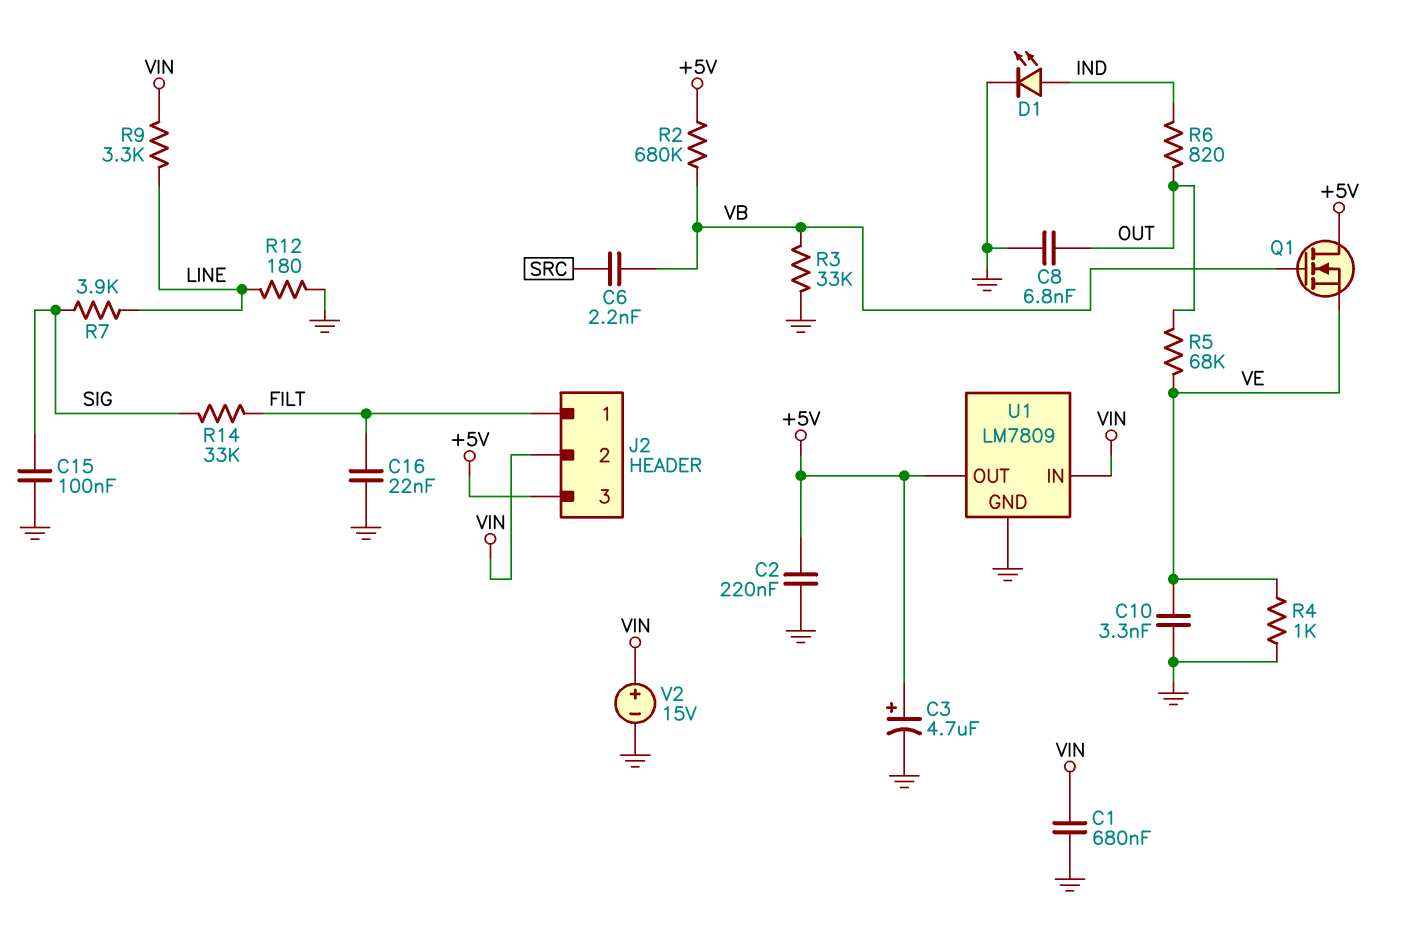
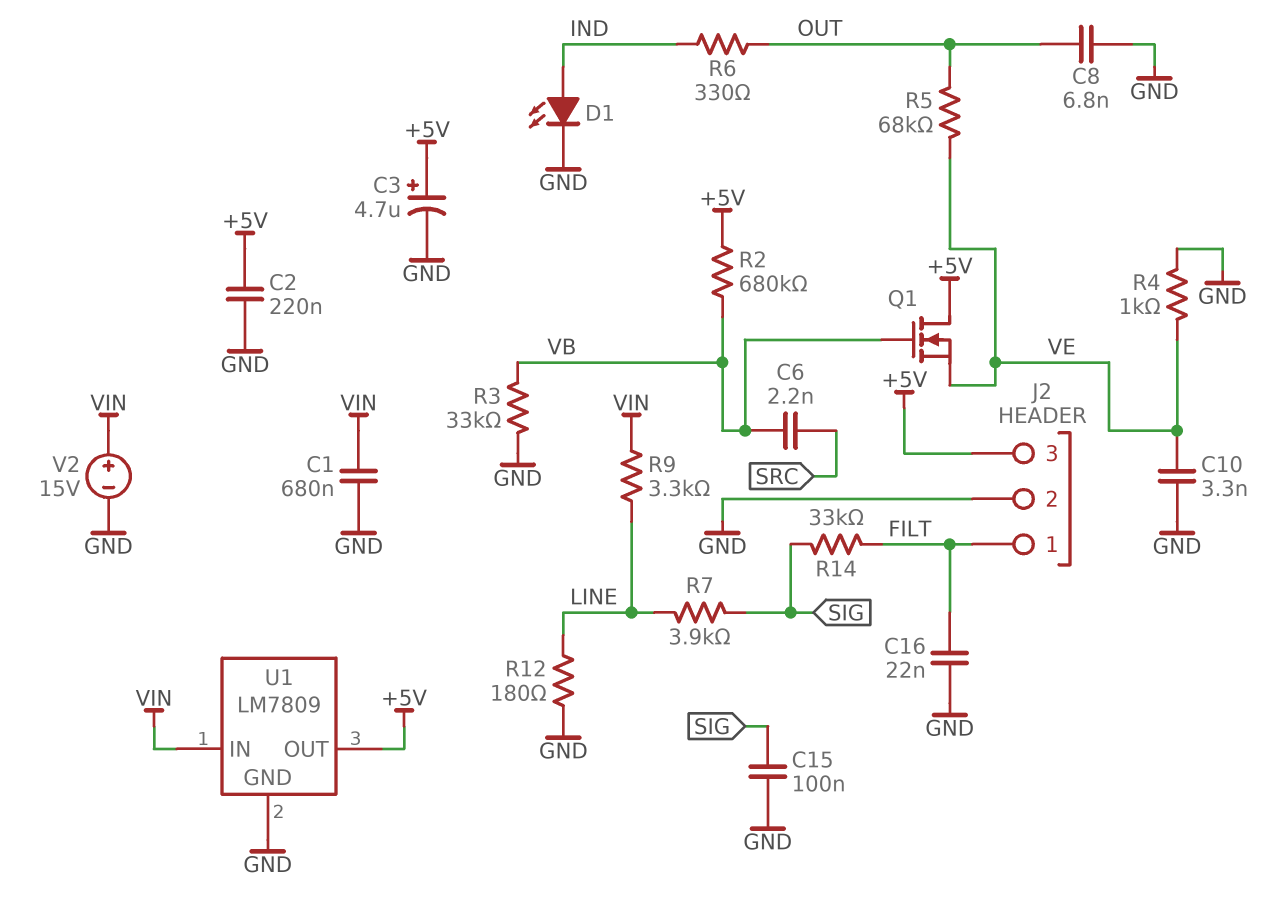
J2 pin 2: VIN -> GND
R6: 820 (IND, OUT) -> 330 (IND, OUT)

